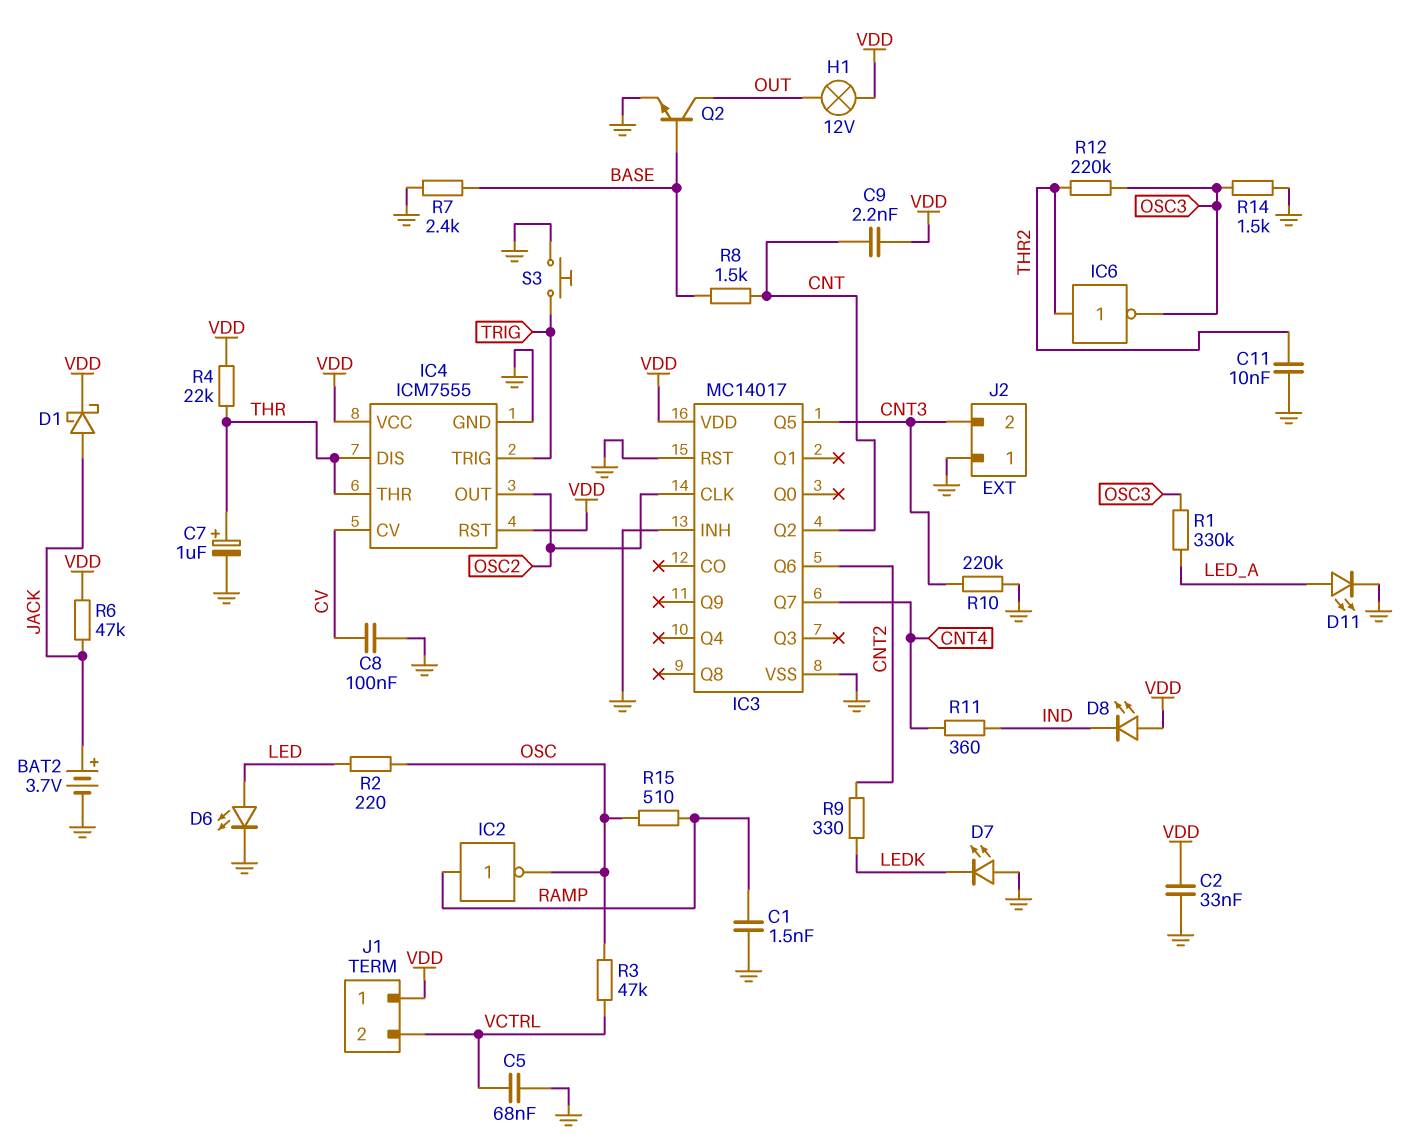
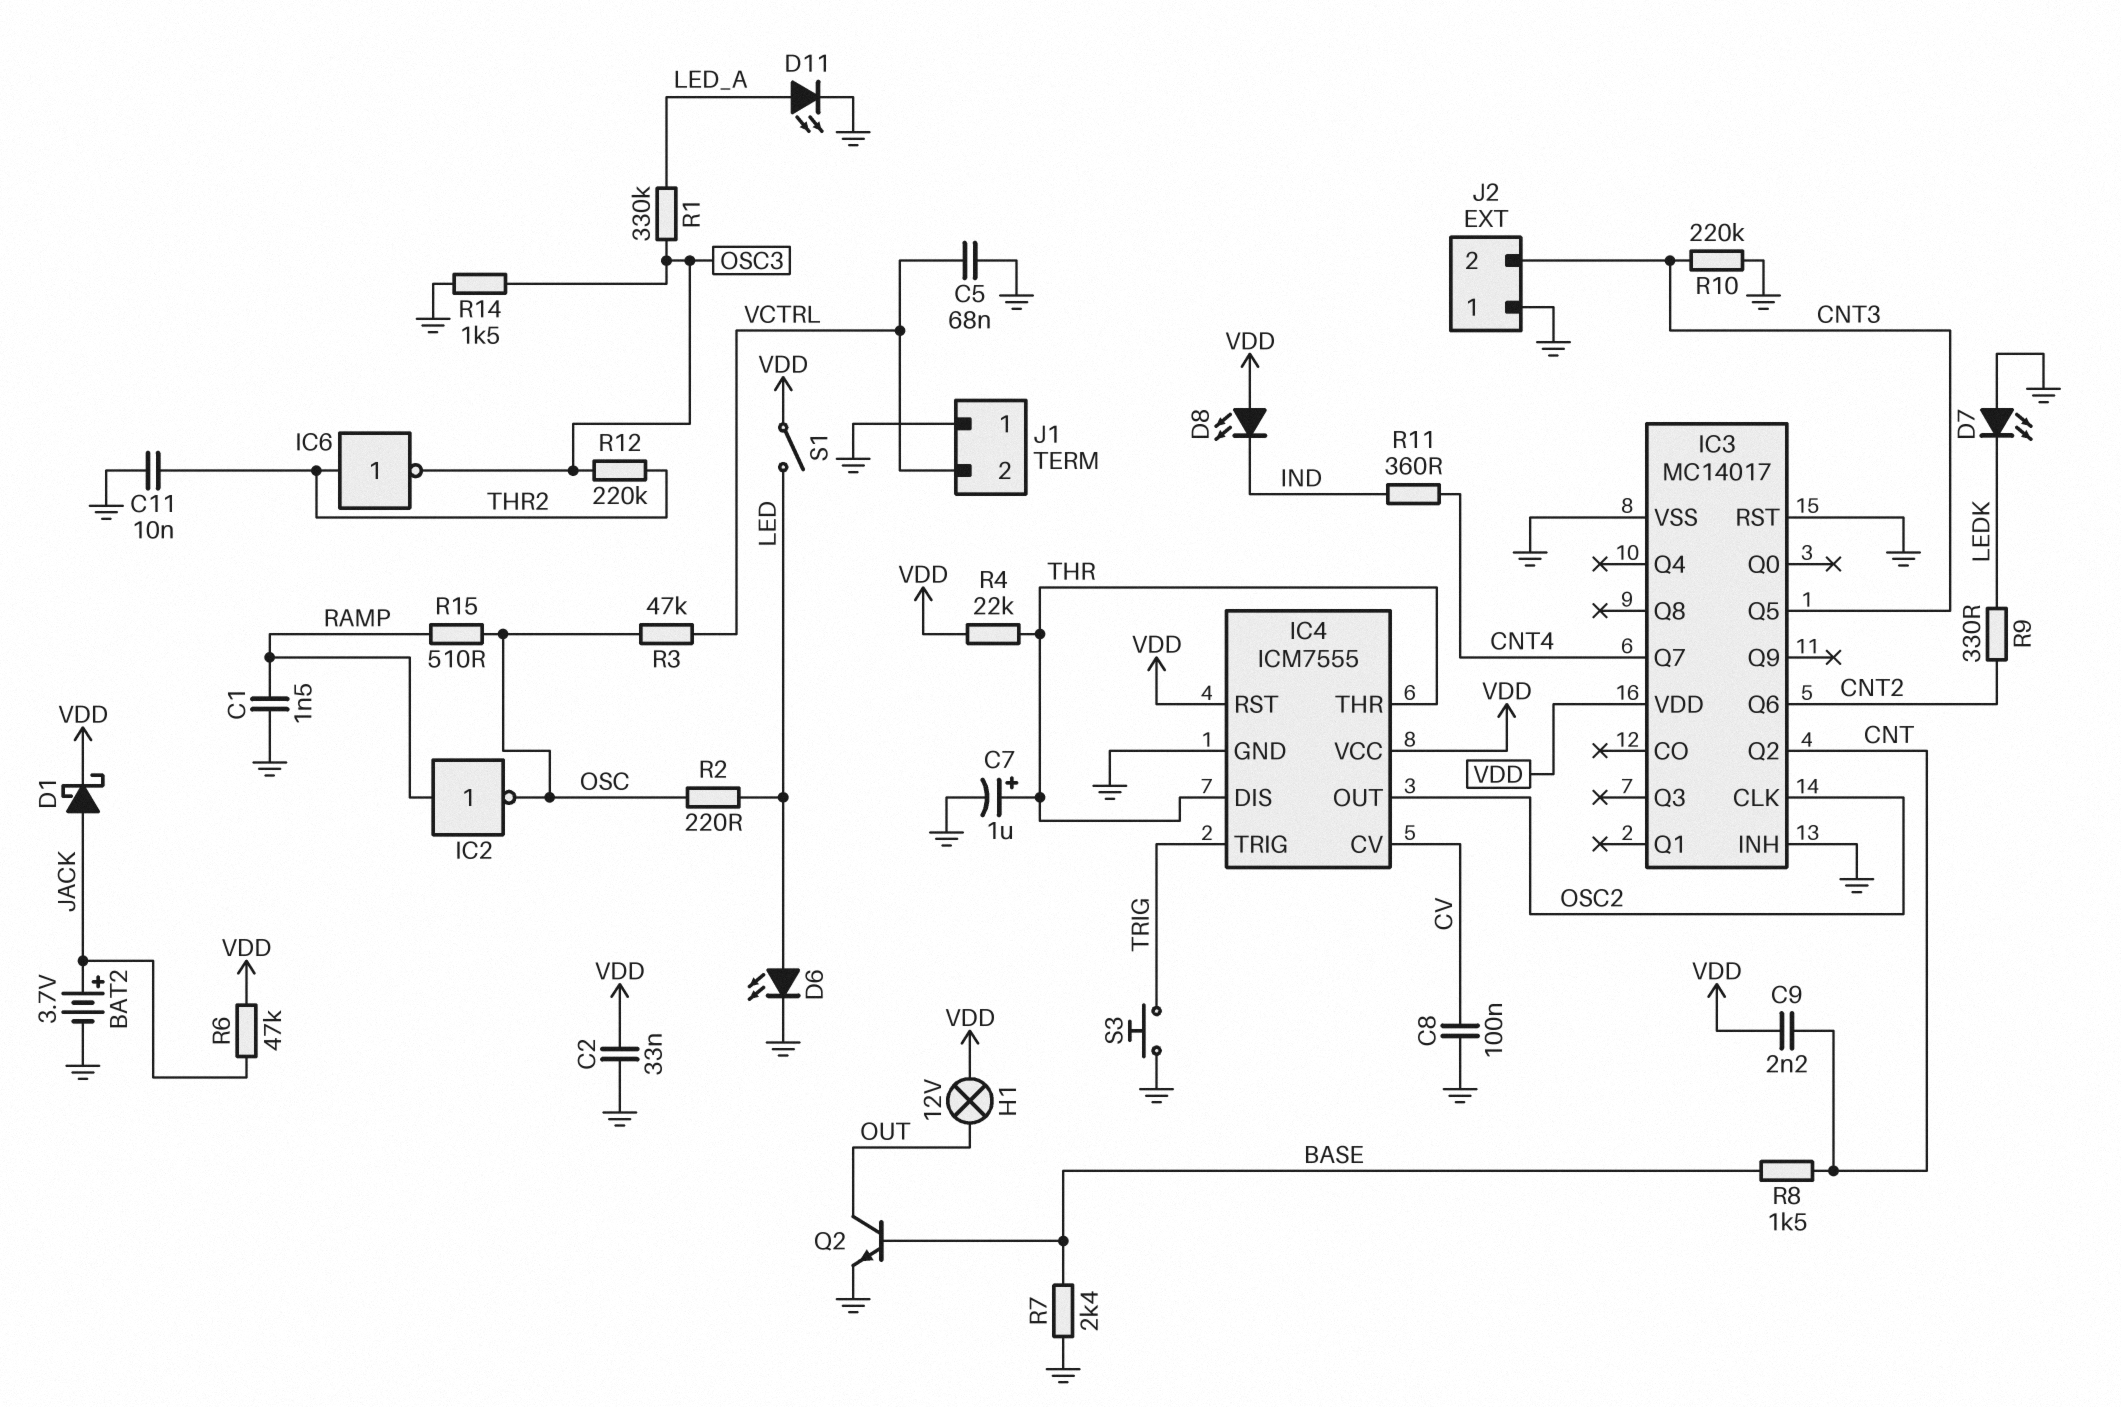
J1 pin 1: VDD -> GND
S1: none -> switch (LED, VDD)

